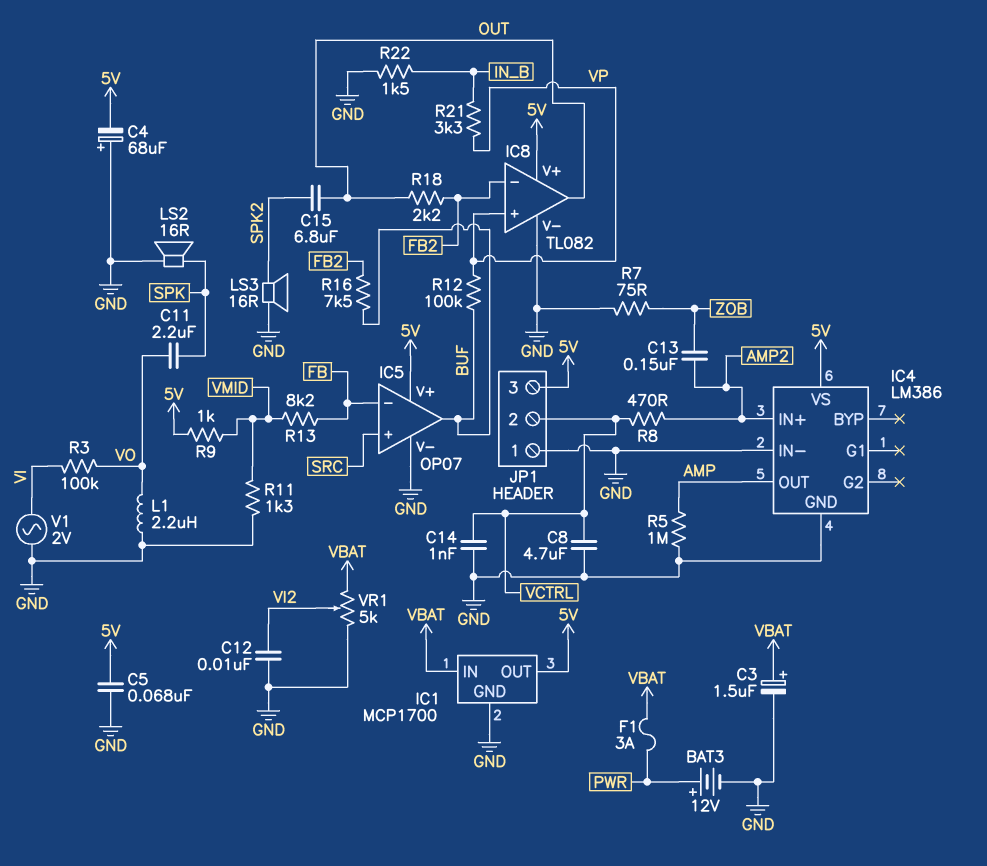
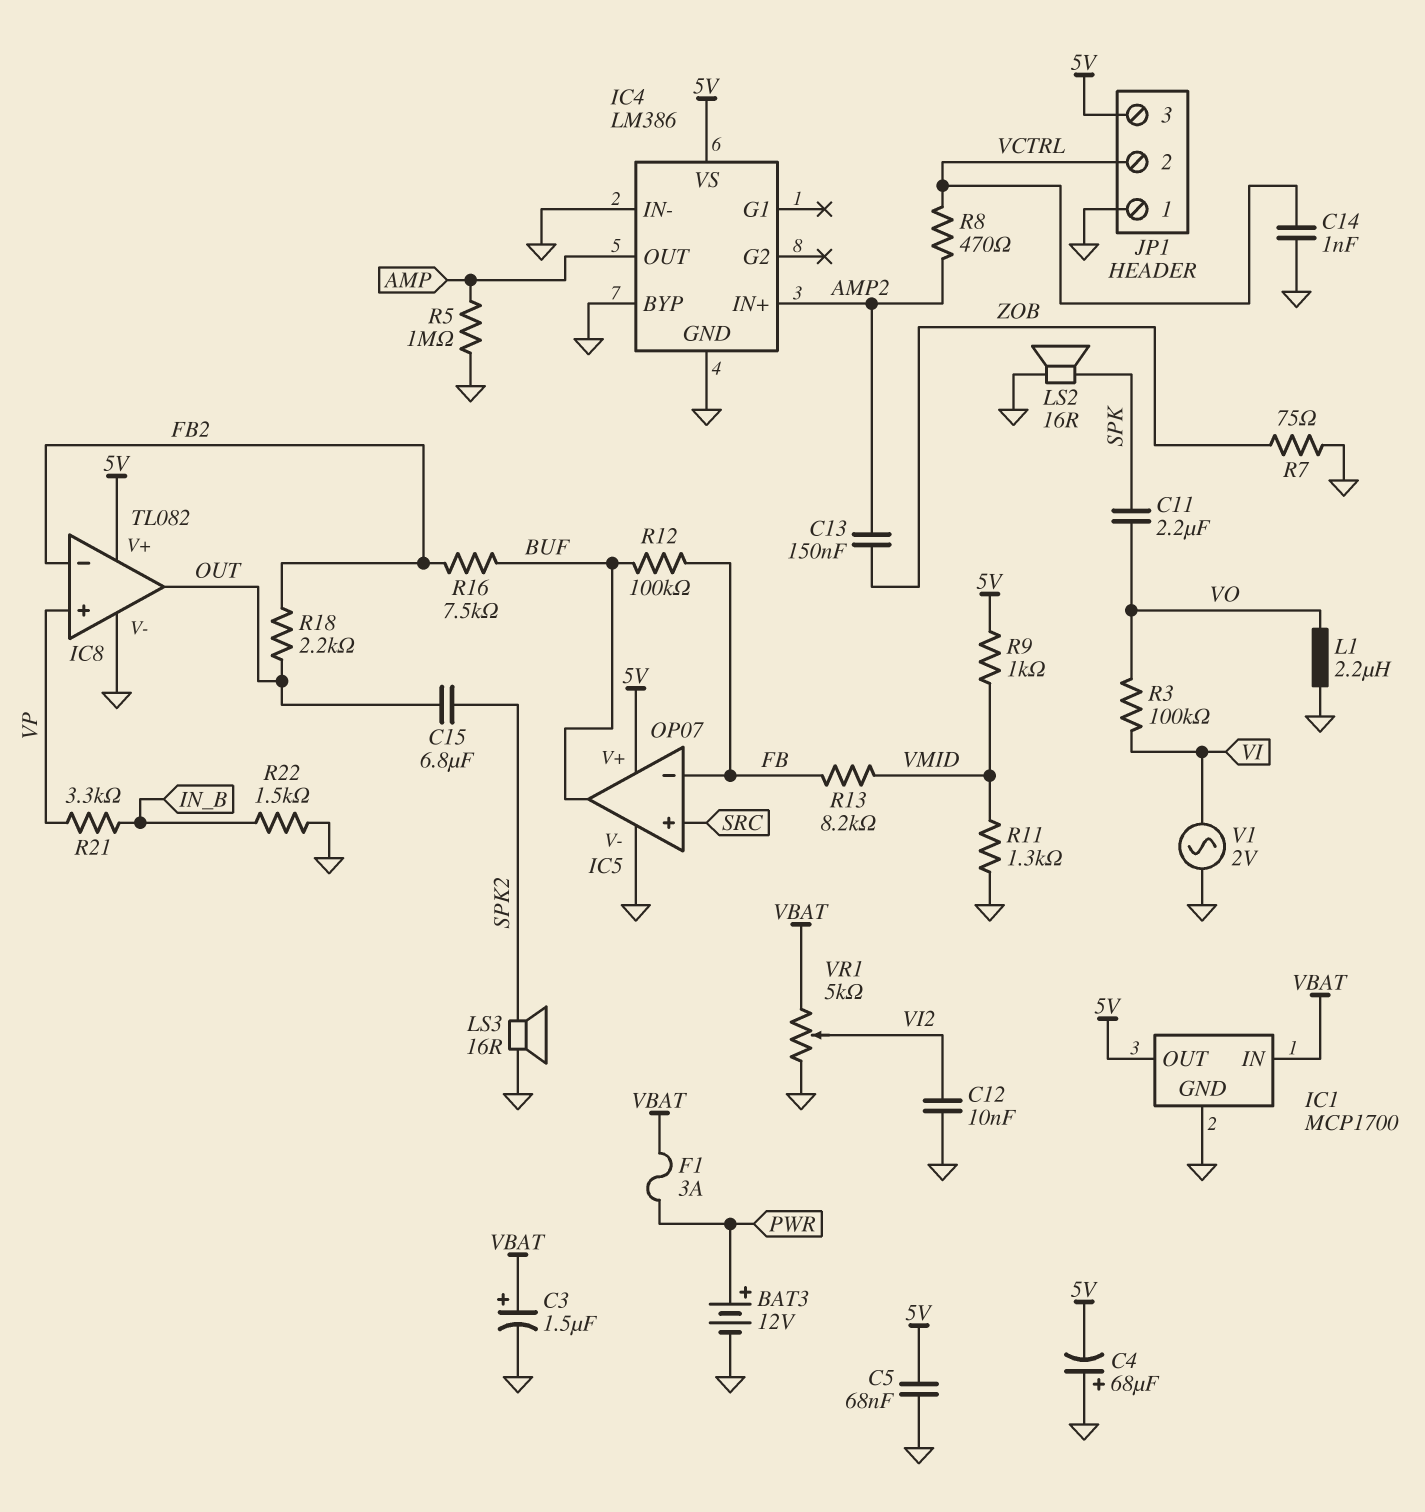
C8: 4.7uF (GND, VCTRL) -> none
IC4 pin BYP: none -> GND
R12: 100k (BUF, VP) -> 100k (BUF, FB)

